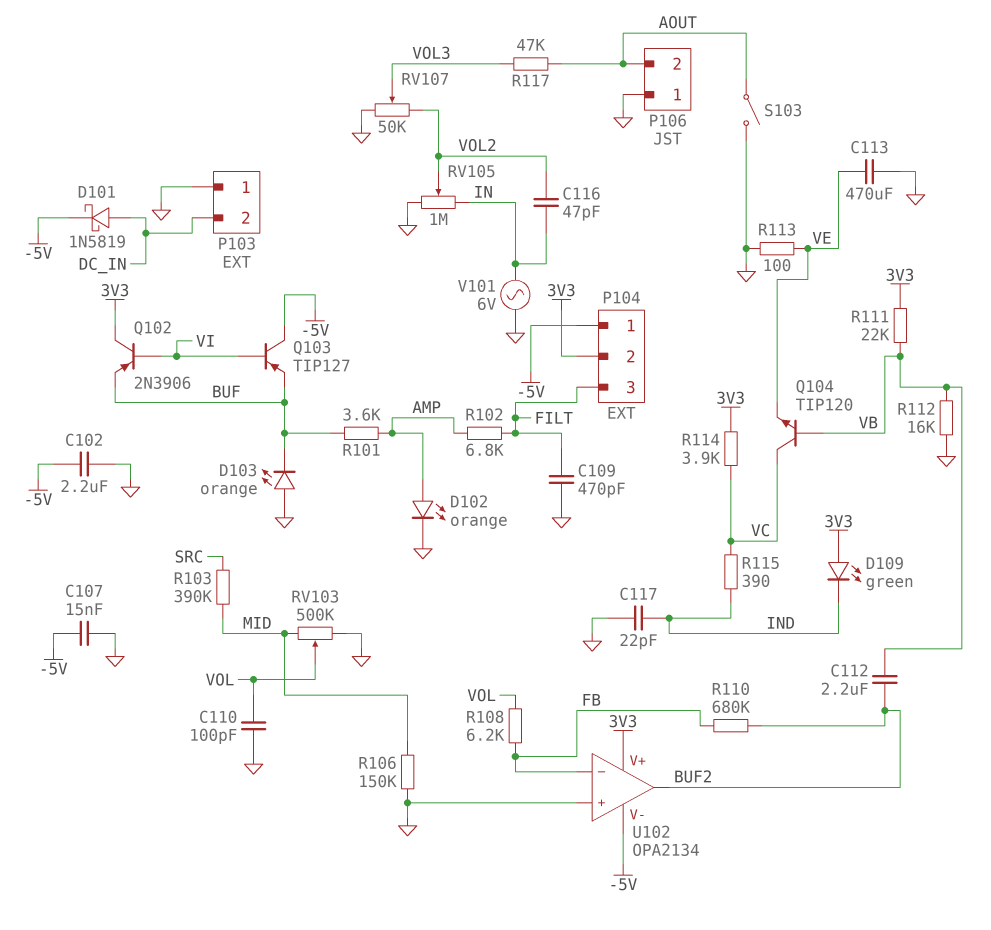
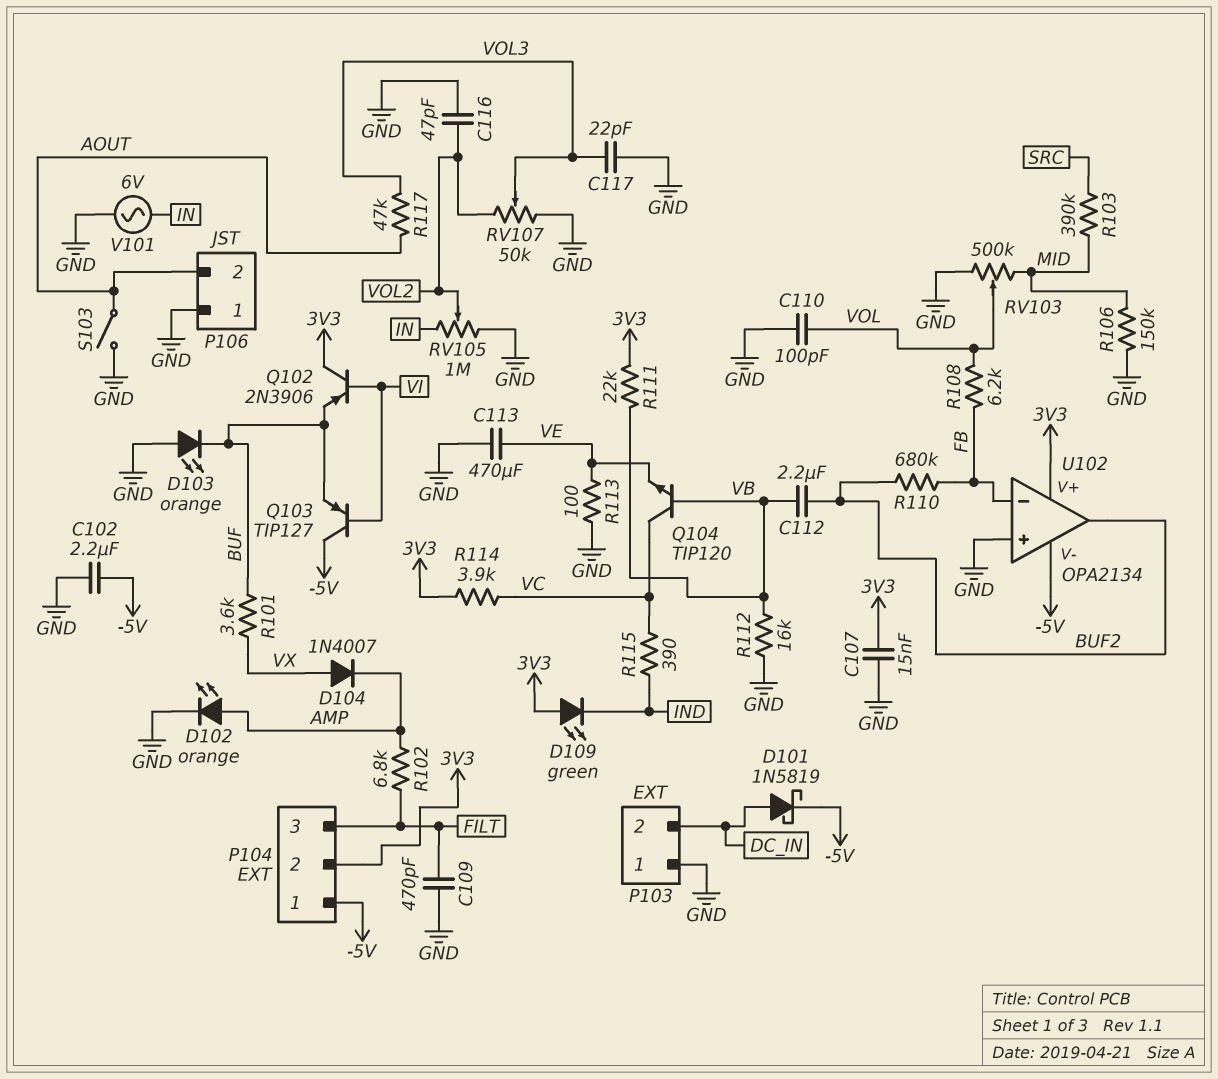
C107: 15nF (-5V, GND) -> 15nF (3V3, GND)
C116: 47pF (IN, VOL2) -> 47pF (GND, VOL2)
C117: 22pF (GND, IND) -> 22pF (GND, VOL3)
D104: none -> diode 1N4007 (A VX, K AMP)
R101: 3.6k (AMP, BUF) -> 3.6k (BUF, VX)

